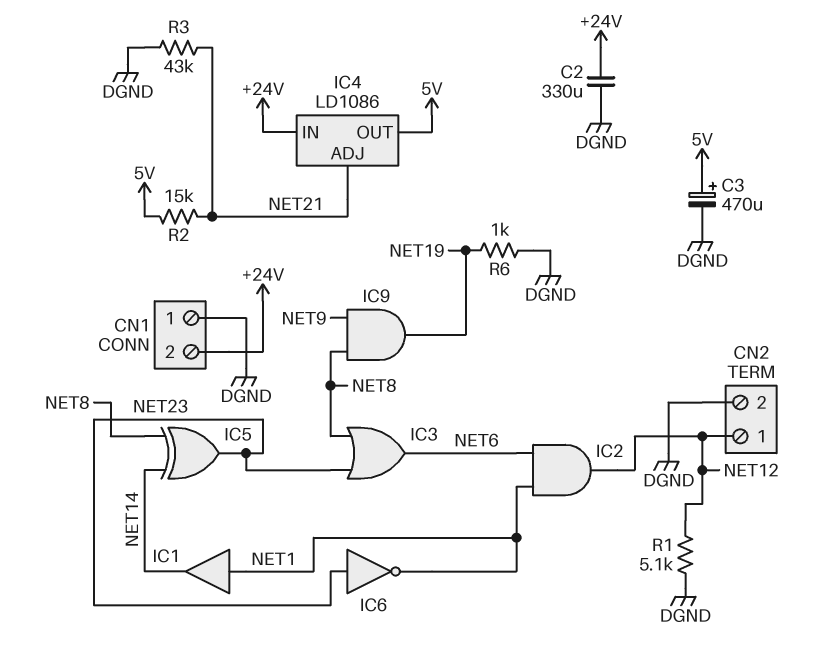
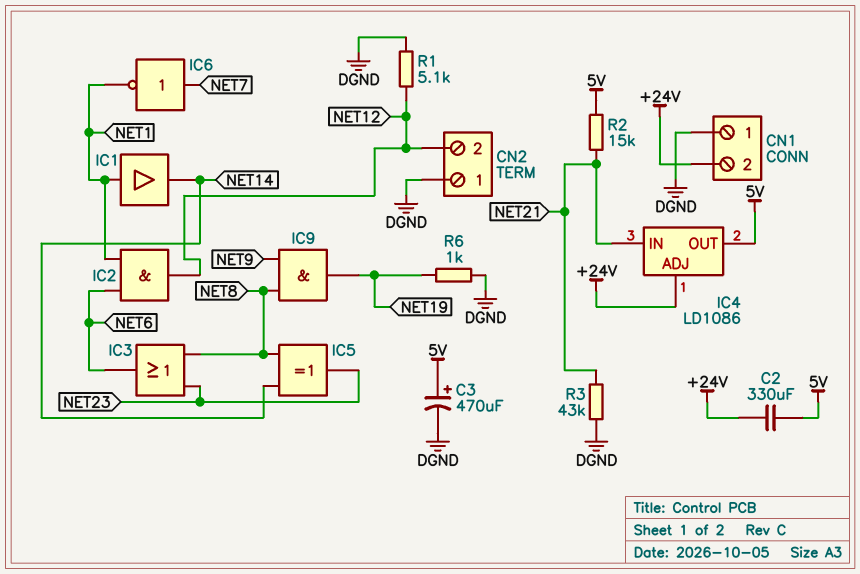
C2: 330uF (+24V, DGND) -> 330uF (+24V, 5V)
CN2 pin 1: NET12 -> DGND
CN2 pin 2: DGND -> NET12
IC4 pin ADJ: NET21 -> +24V
IC4 pin IN: +24V -> NET21
IC6: NOT (in NET23, out NET1) -> NOT (in NET7, out NET1)

